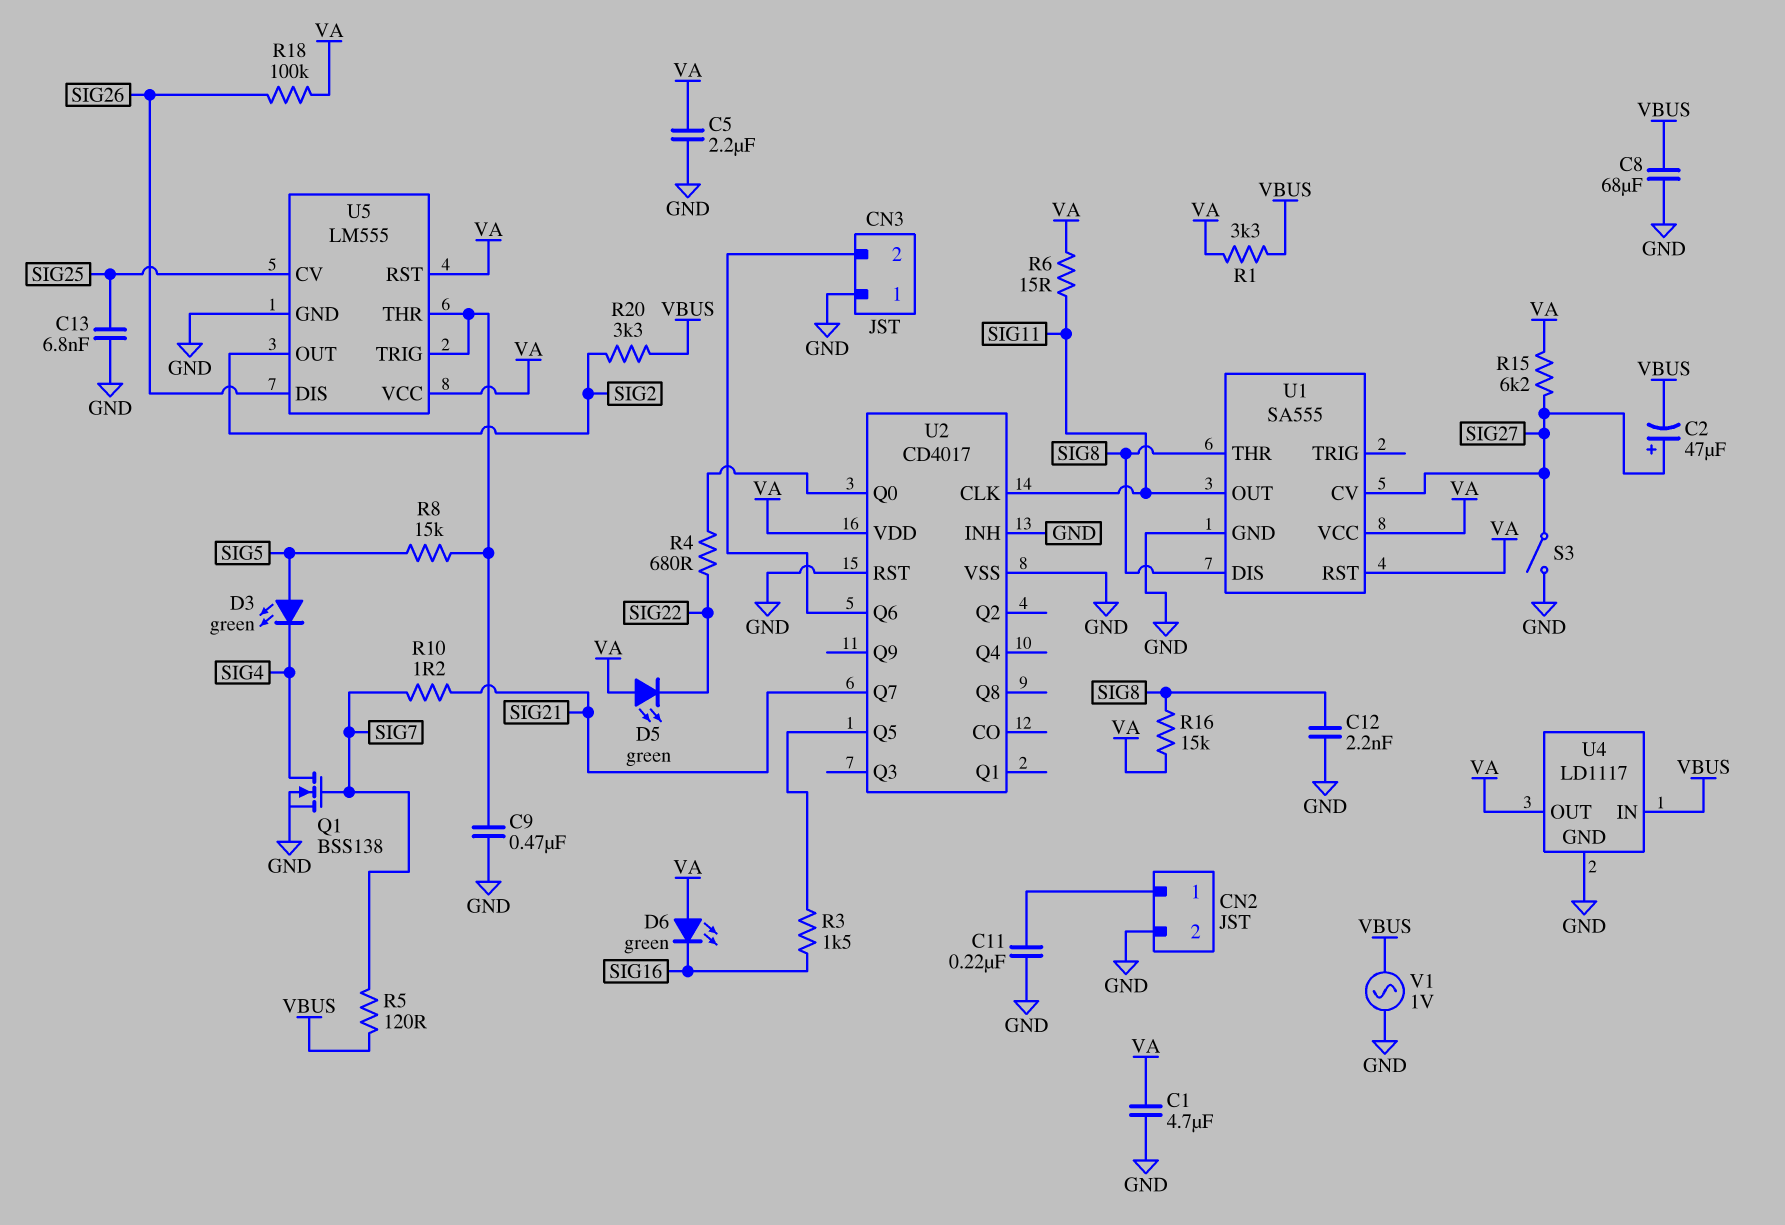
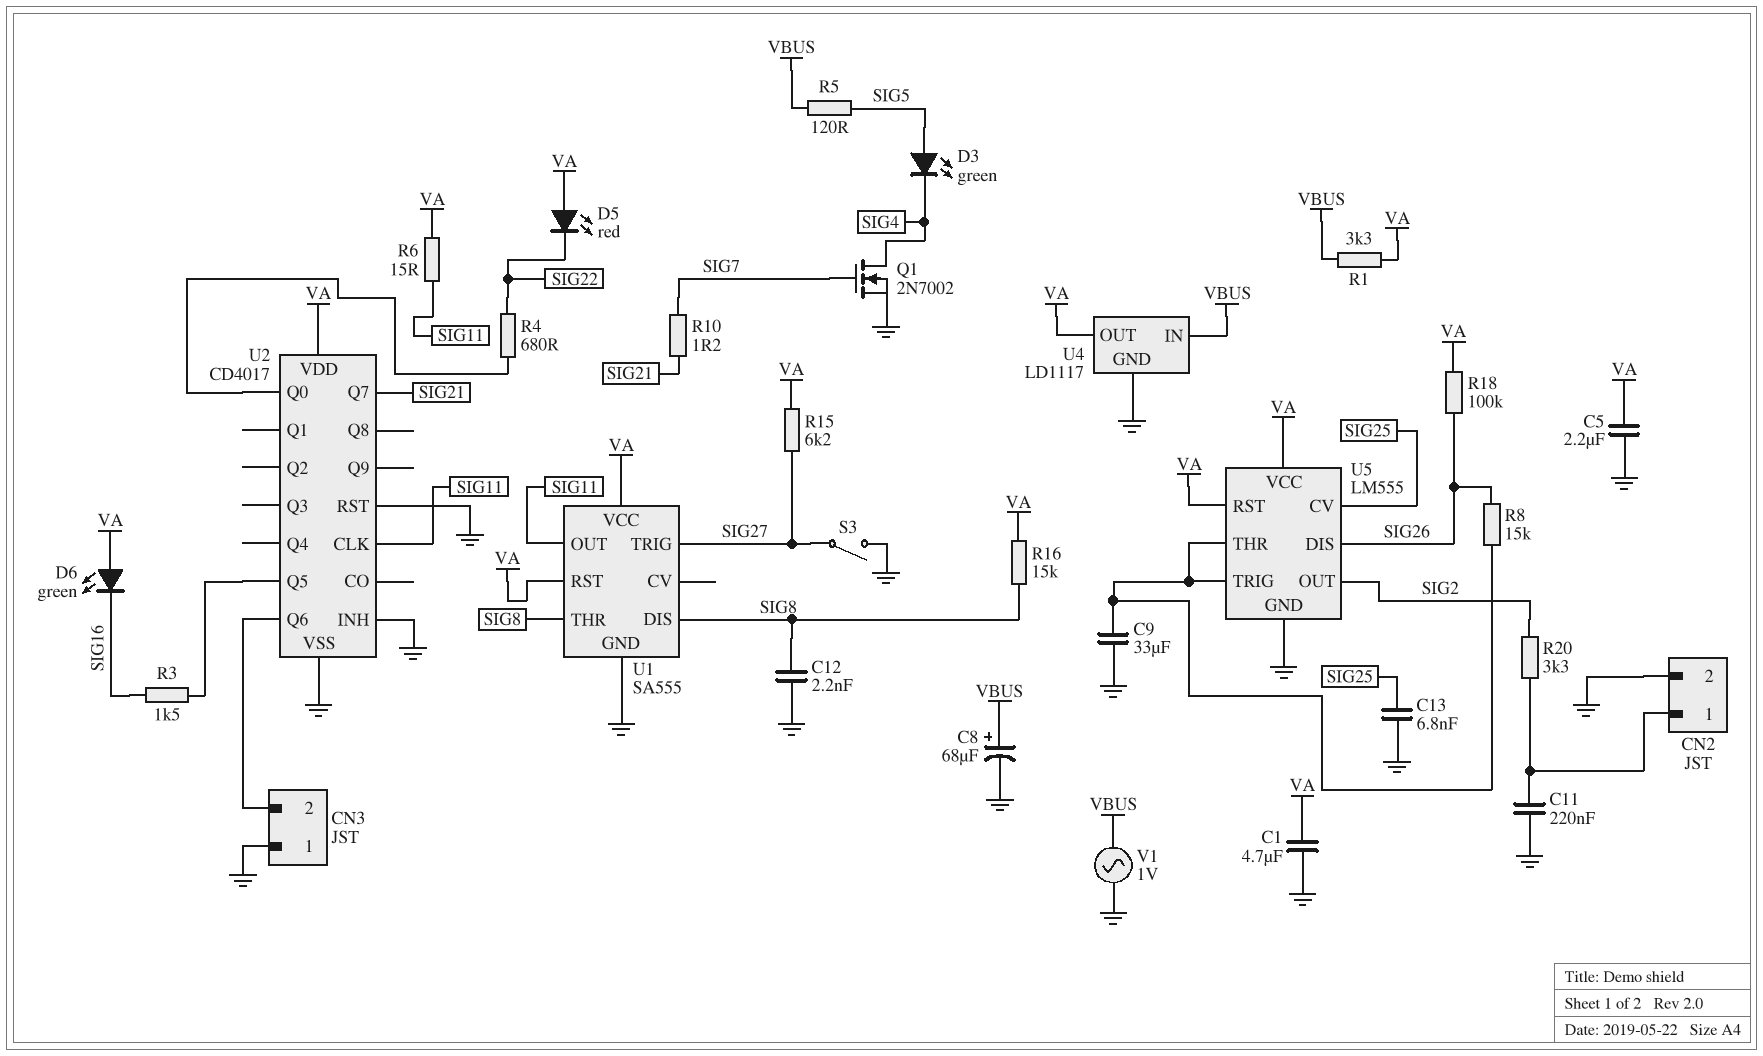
C2: 47uF (plus SIG27, minus VBUS) -> none
C8: 68uF (GND, VBUS) -> 68uF (plus VBUS, minus GND)
C9: 470nF (GND, U5/THR) -> 33uF (GND, U5/THR)
D5: LED green (A VA, K SIG22) -> LED red (A VA, K SIG22)
Q1: NMOS BSS138 (G SIG7, D SIG4, S GND) -> NMOS 2N7002 (G SIG7, D SIG4, S GND)
R5: 120 (SIG7, VBUS) -> 120 (SIG5, VBUS)
R8: 15k (SIG5, U5/THR) -> 15k (SIG26, U5/THR)
R20: 3.3k (SIG2, VBUS) -> 3.3k (CN2/1, SIG2)
U1 pin CV: SIG27 -> none
U1 pin TRIG: none -> SIG27

